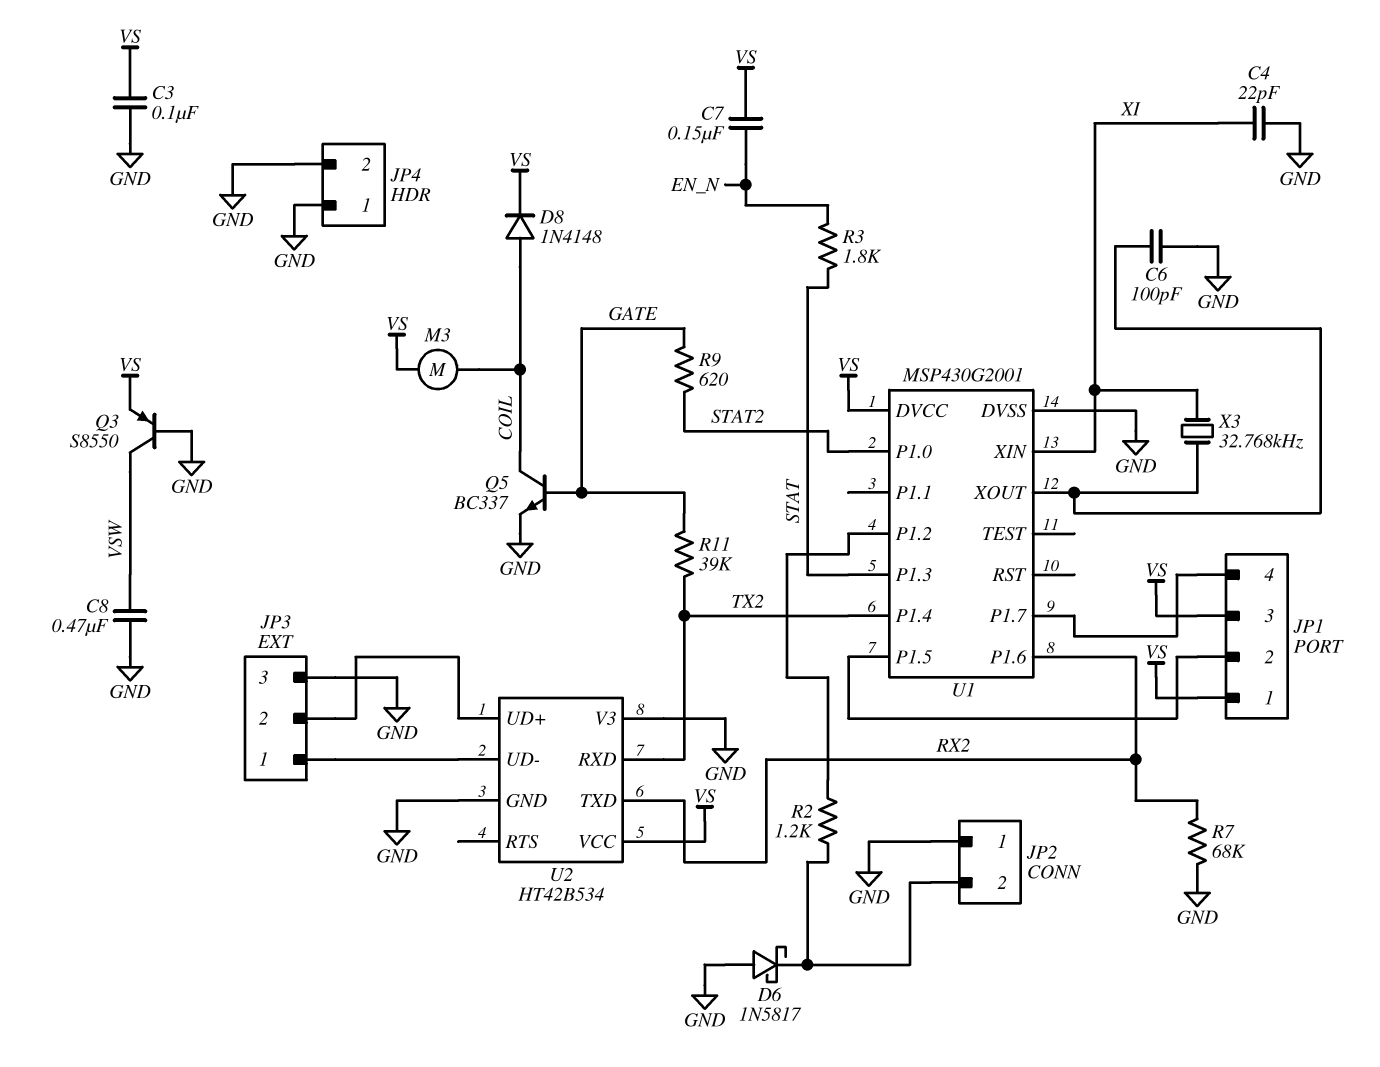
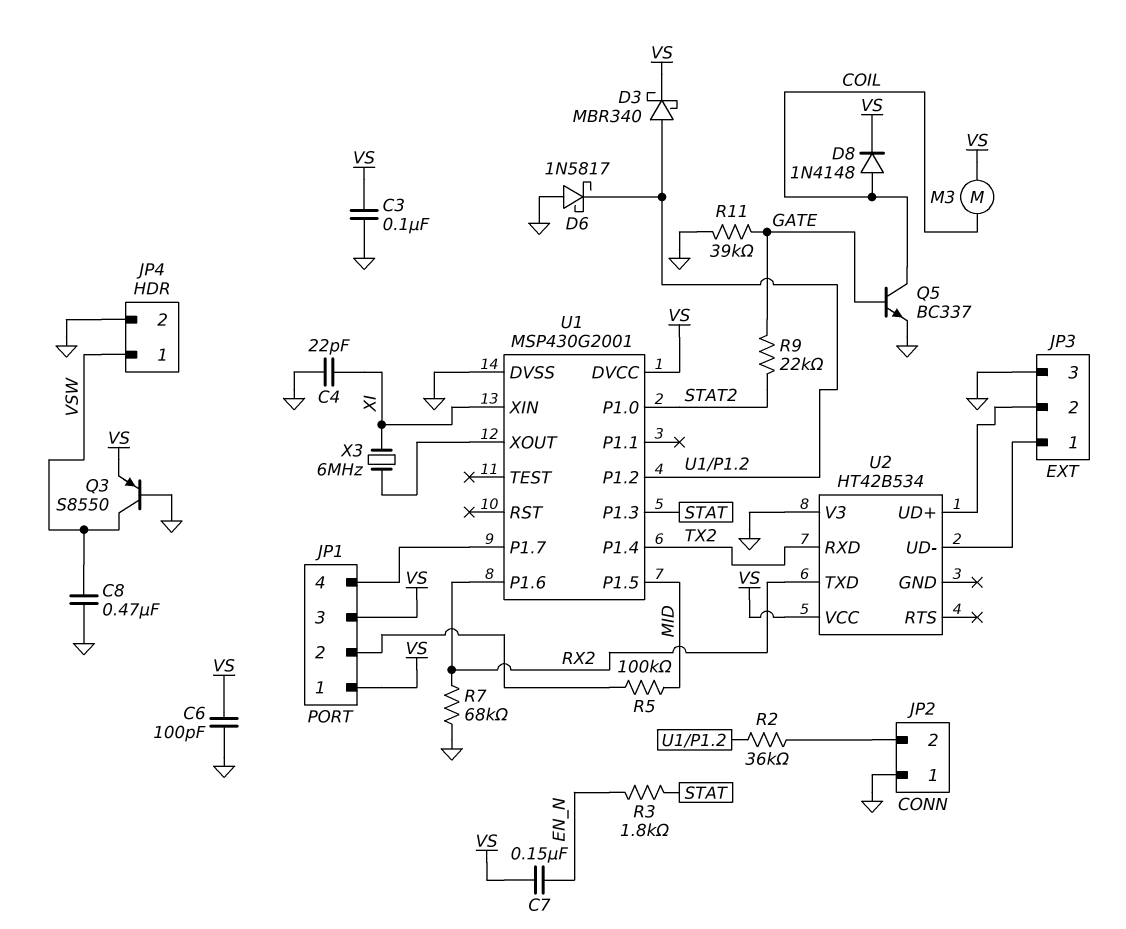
C6: 100pF (GND, U1/XOUT) -> 100pF (GND, VS)
D3: none -> schottky MBR340 (A U1/P1.2, K VS)
D6: schottky 1N5817 (A GND, K JP2/2) -> schottky 1N5817 (A GND, K U1/P1.2)
JP4 pin 1: GND -> VSW
R2: 1.2k (JP2/2, U1/P1.2) -> 36k (JP2/2, U1/P1.2)
R5: none -> 100k (JP1/2, MID)
R9: 620 (GATE, STAT2) -> 22k (GATE, STAT2)
R11: 39k (GATE, TX2) -> 39k (GATE, GND)
U1 pin P1.5: JP1/2 -> MID
U2 pin GND: GND -> none
X3: 32.768kHz (U1/XOUT, XI) -> 6MHz (U1/XOUT, XI)

